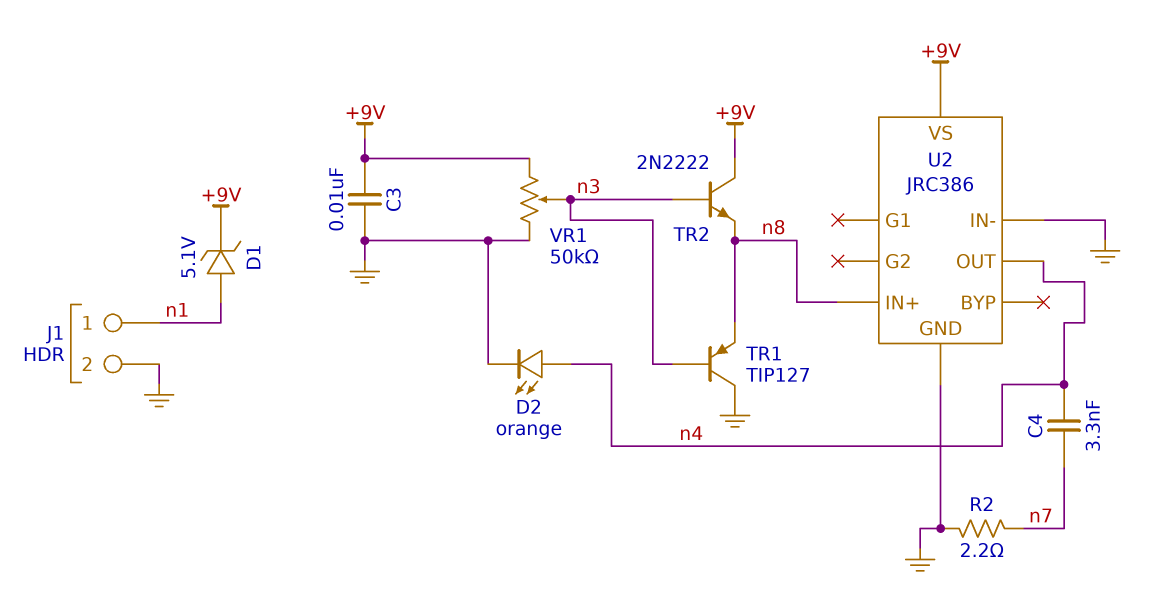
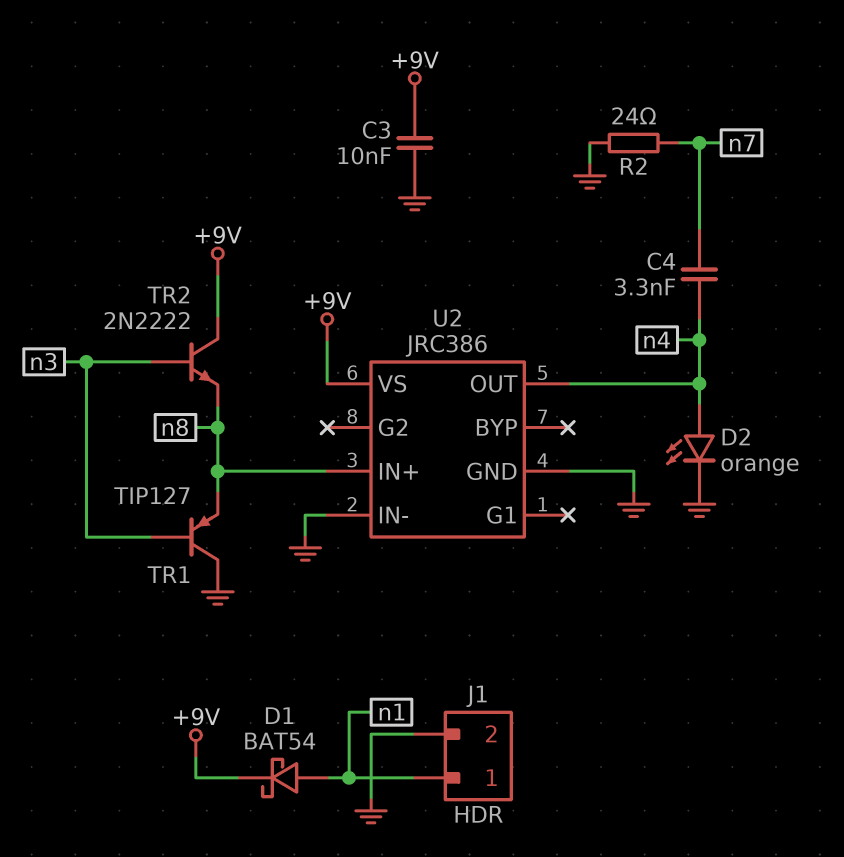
D1: zener 5.1V (A n1, K +9V) -> schottky BAT54 (A n1, K +9V)
R2: 2.2 (GND, n7) -> 24 (GND, n7)
VR1: 50k (+9V, GND, wiper n3) -> none

